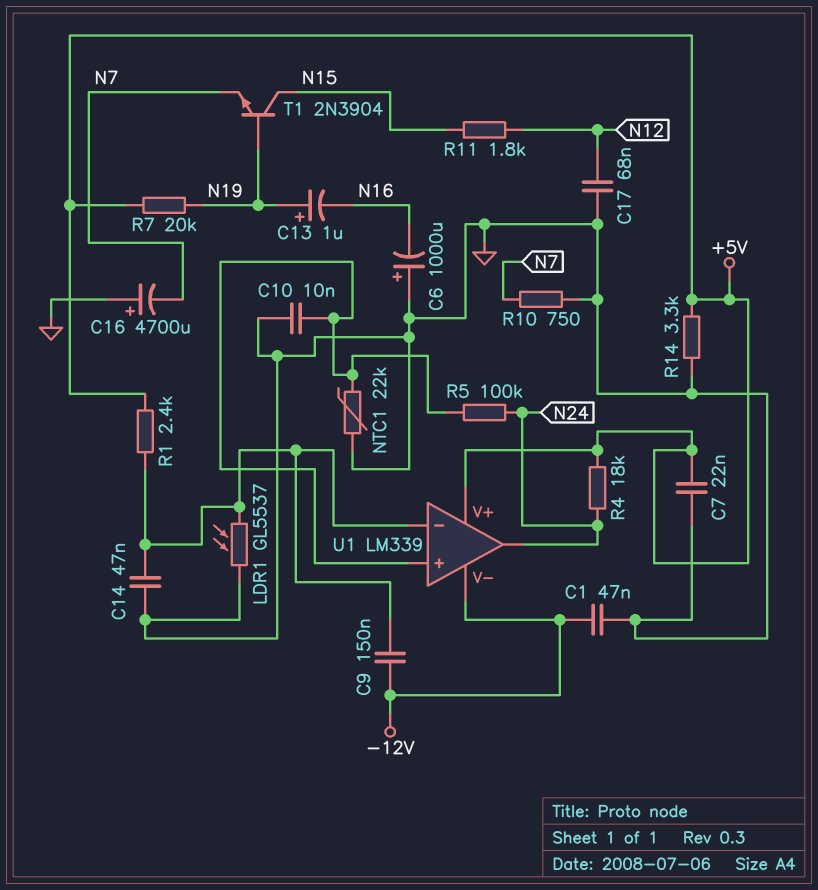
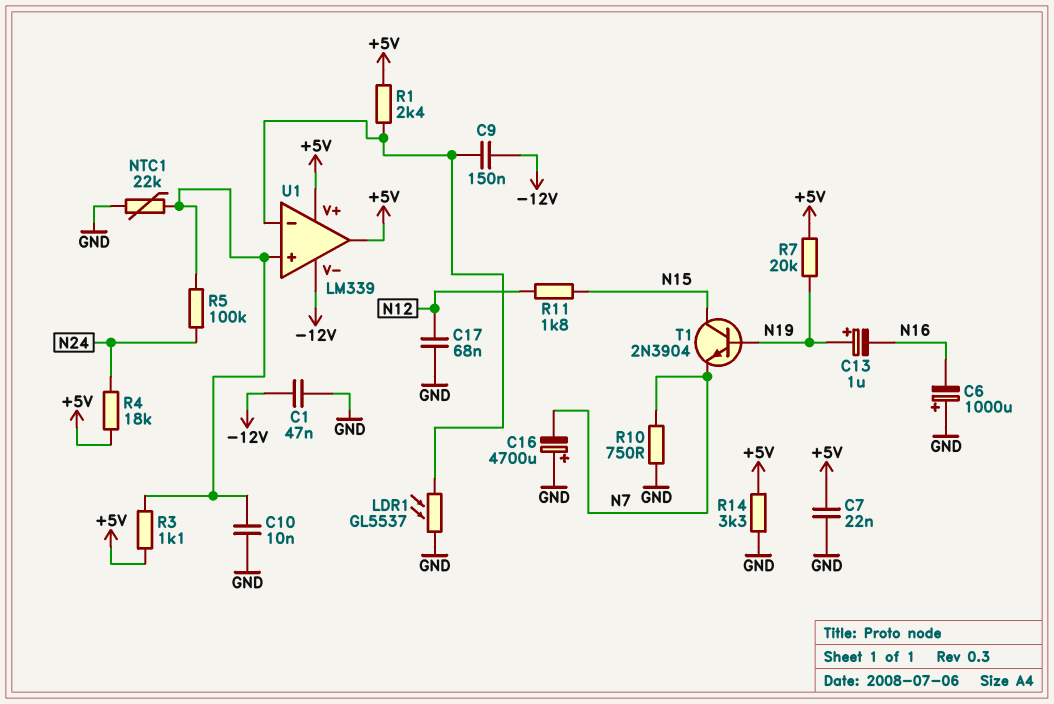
C14: 47nF (GND, U1/in-) -> none
R3: none -> 1.1k (+5V, U1/in+)
U1 pin out: N24 -> +5V

